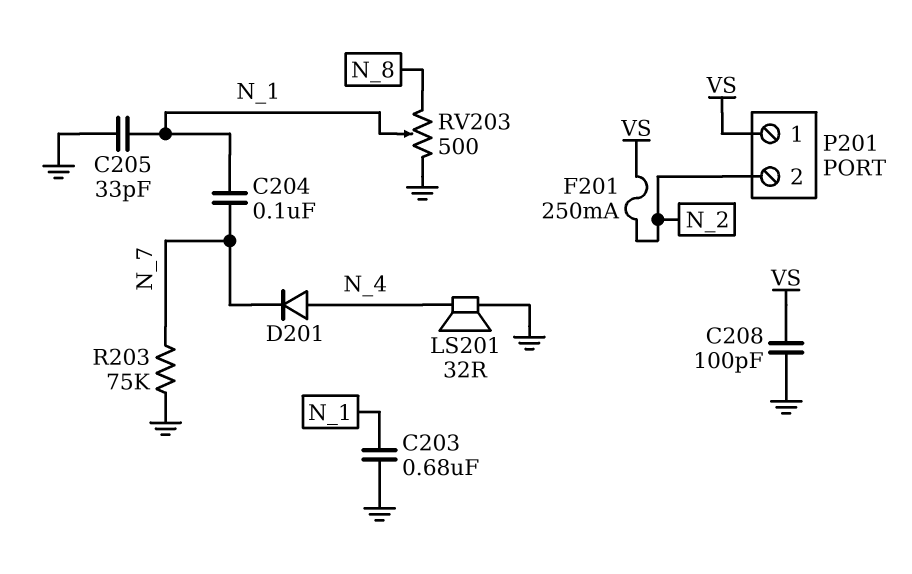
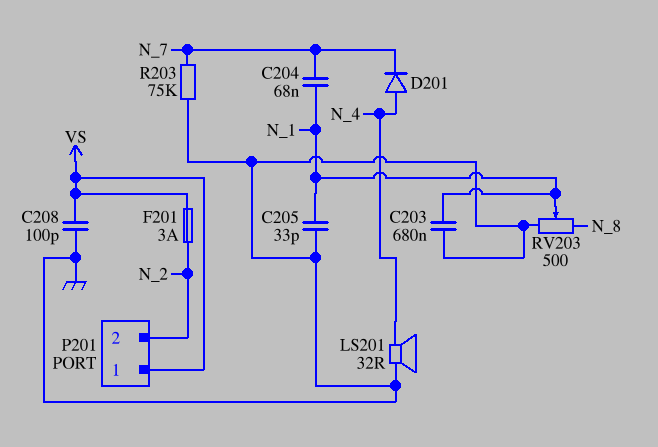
C204: 100nF (N_1, N_7) -> 68nF (N_1, N_7)
F201: 250mA (N_2, VS) -> 3A (N_2, VS)

